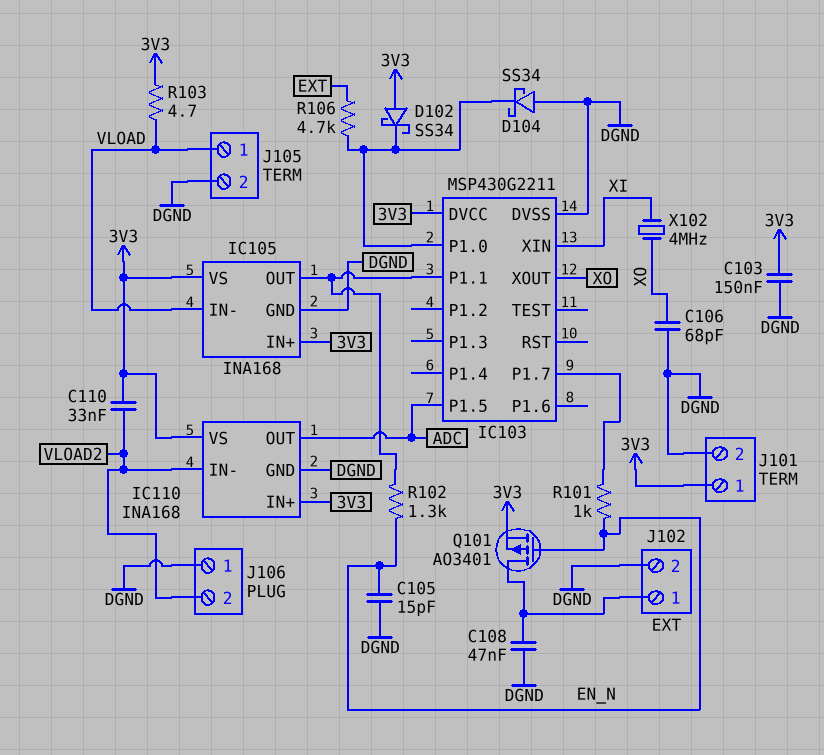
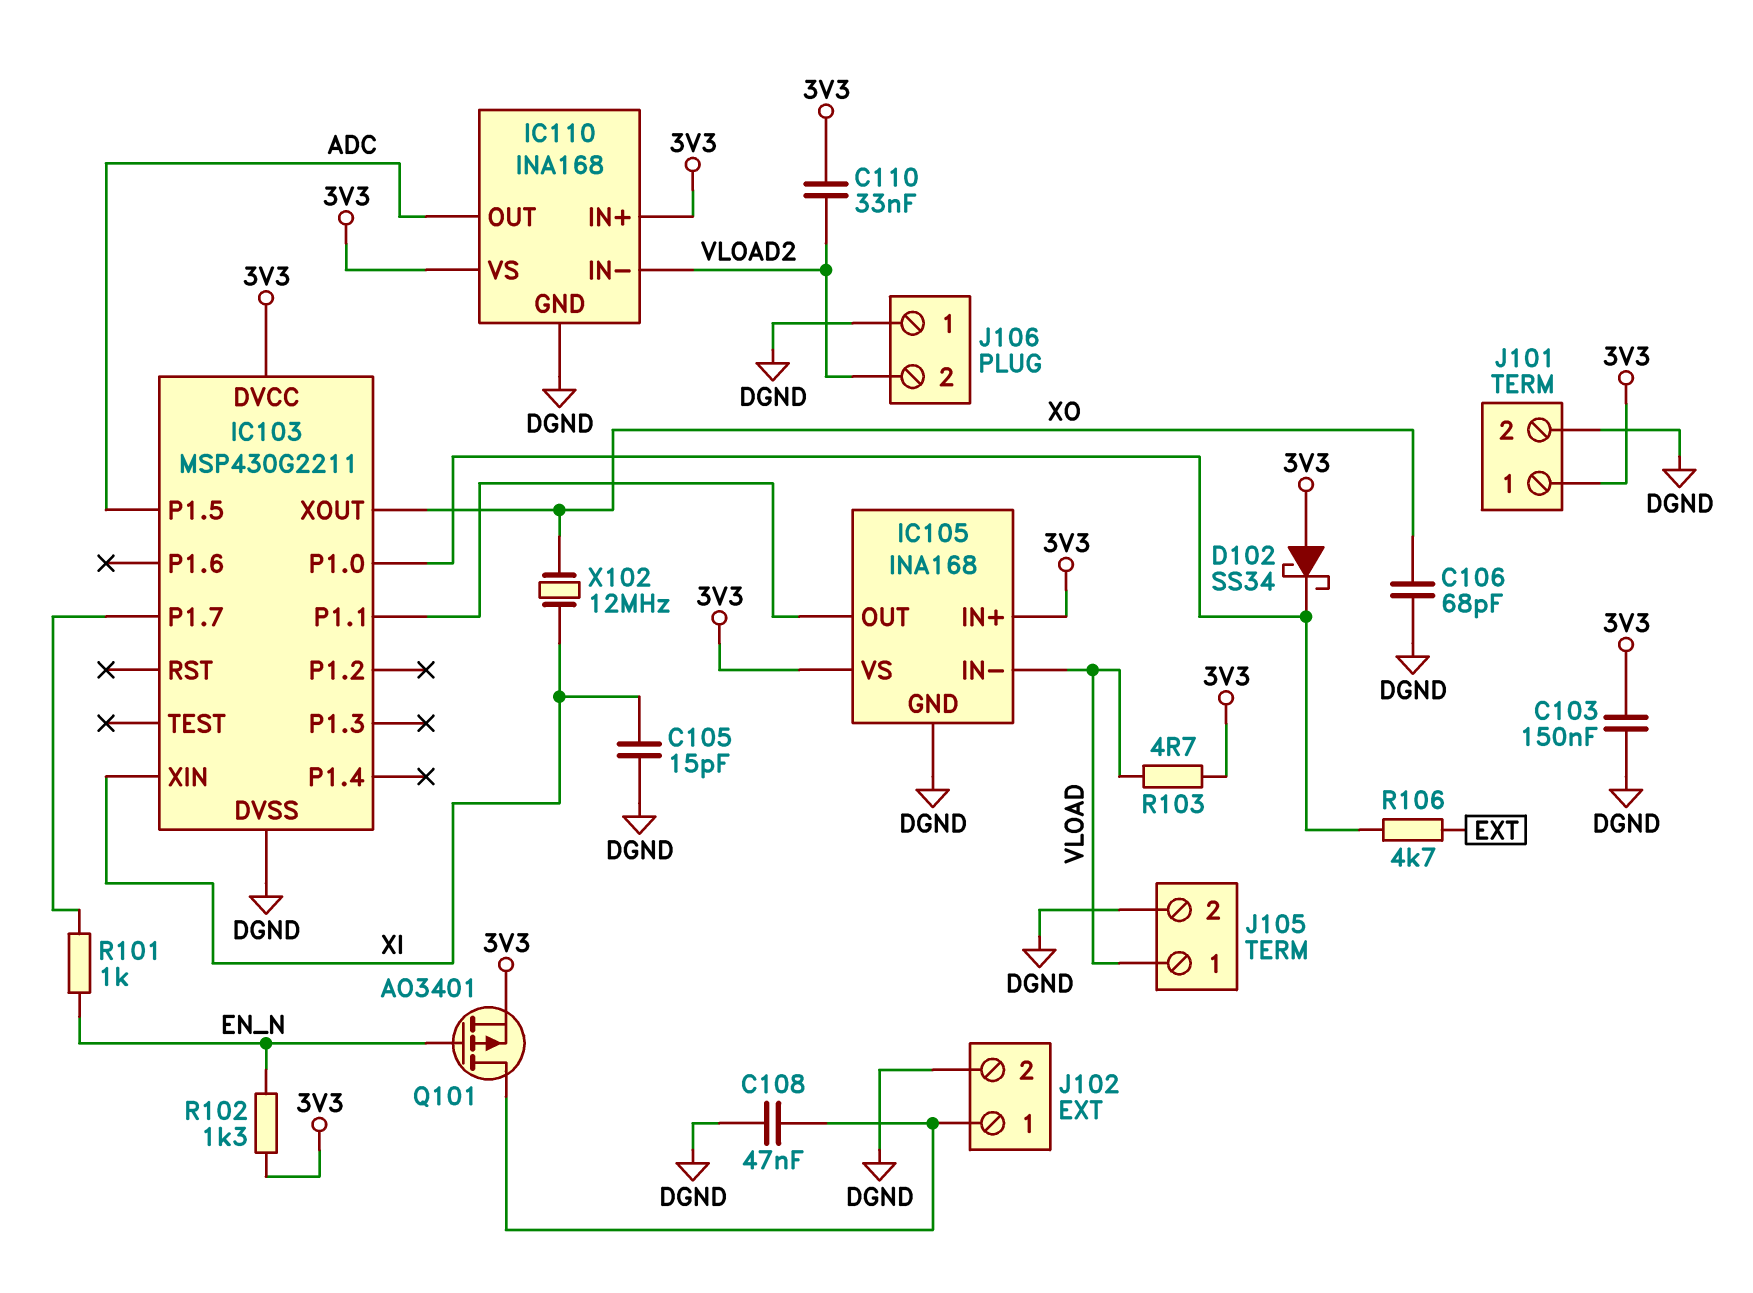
C105: 15pF (DGND, EN_N) -> 15pF (DGND, XI)
D104: schottky SS34 (A DGND, K IC103/P1.0) -> none
R102: 1.3k (EN_N, IC103/P1.1) -> 1.3k (3V3, EN_N)
X102: 4MHz (XI, XO) -> 12MHz (XI, XO)

